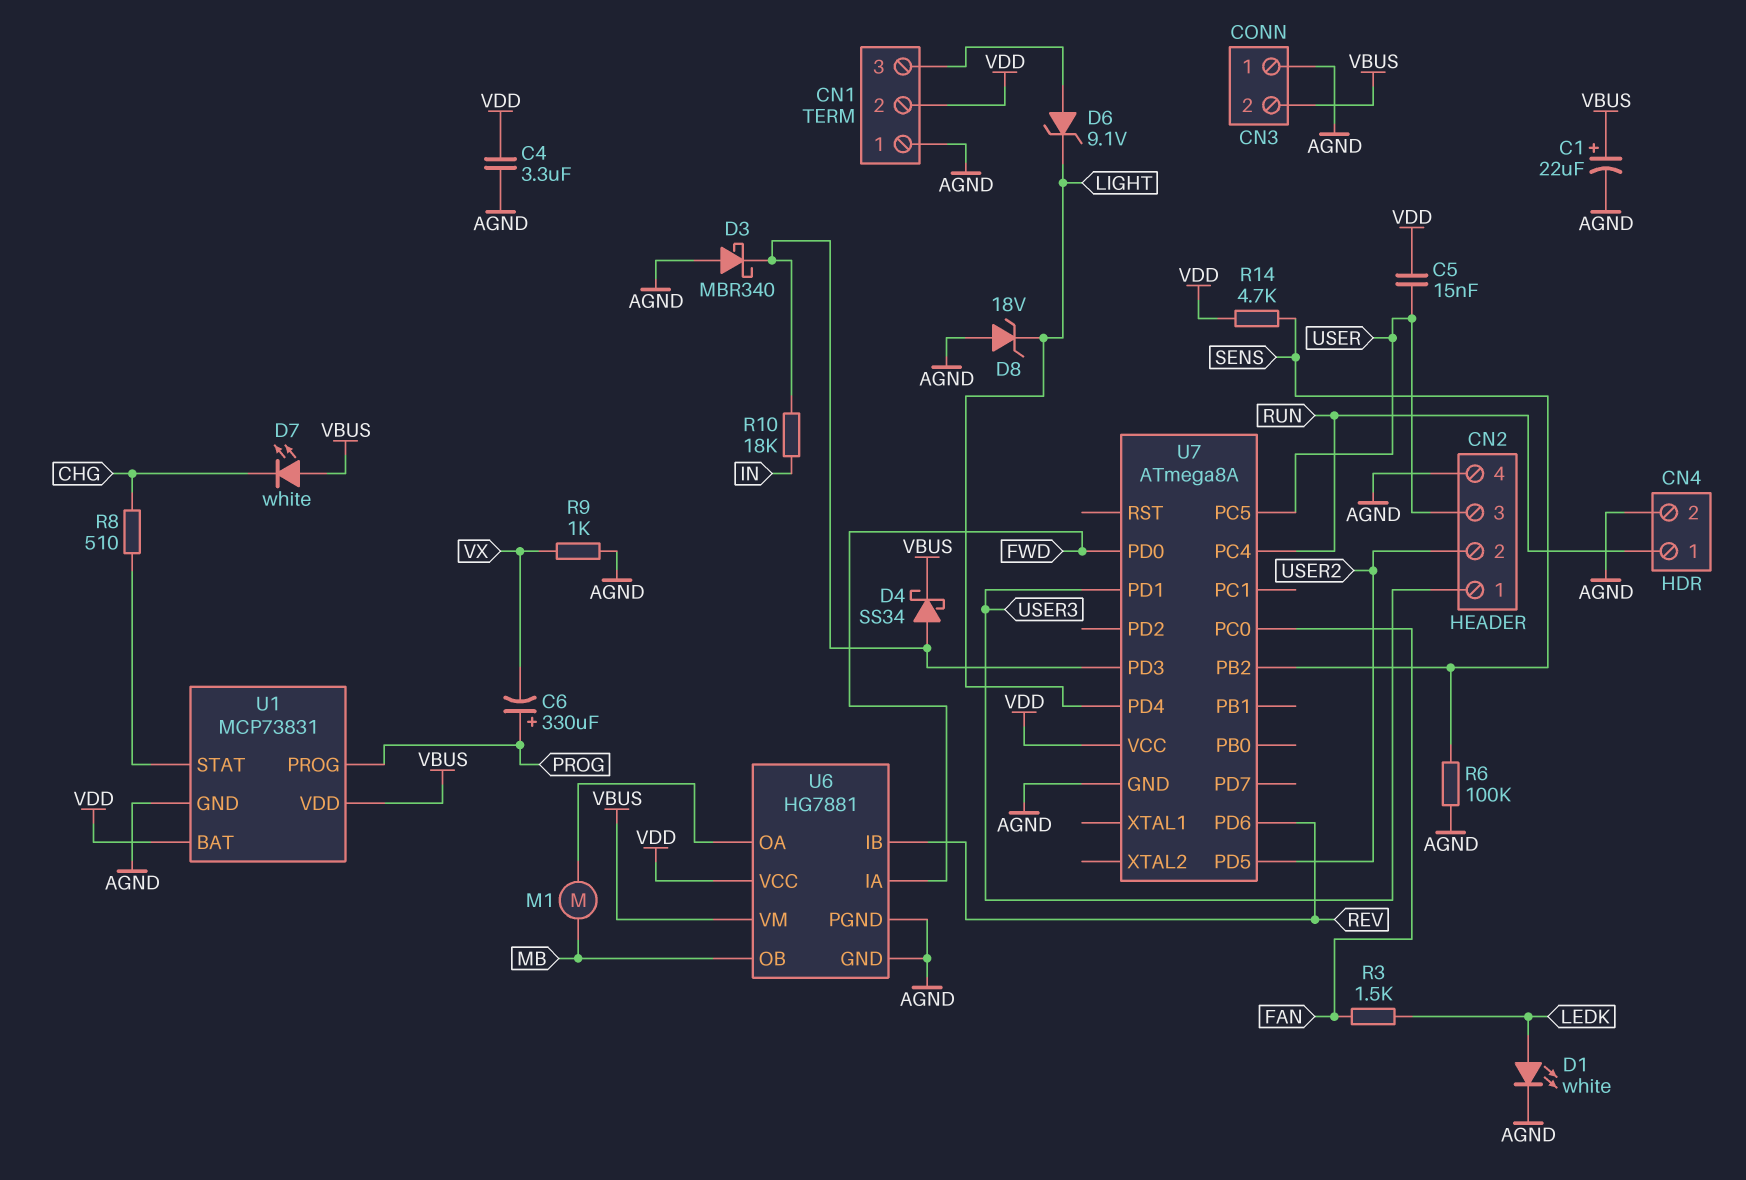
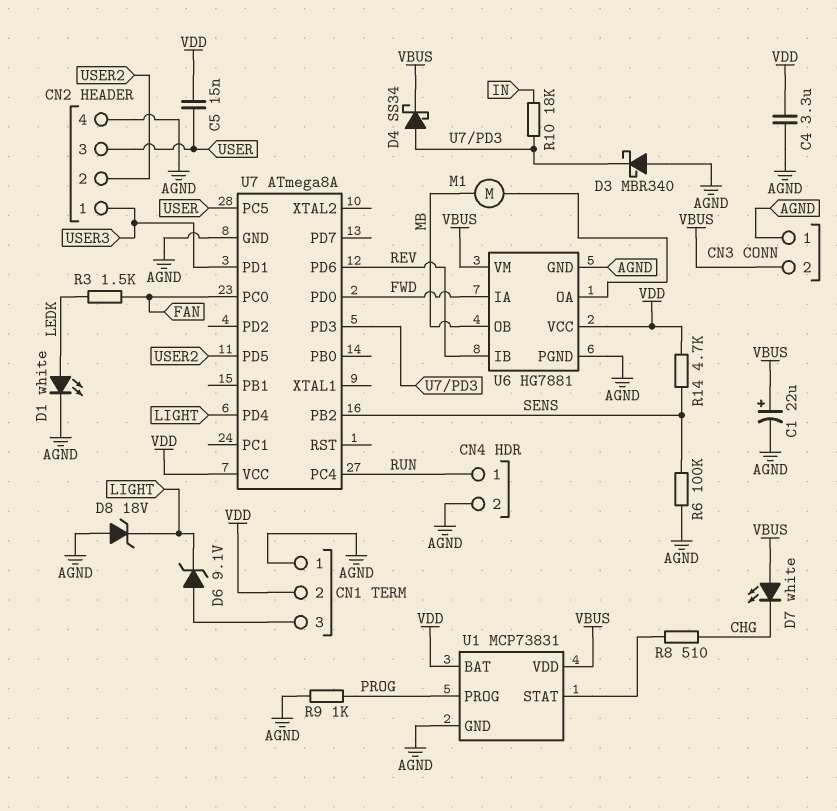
C6: 330uF (plus PROG, minus VX) -> none
R9: 1k (AGND, VX) -> 1k (AGND, PROG)

